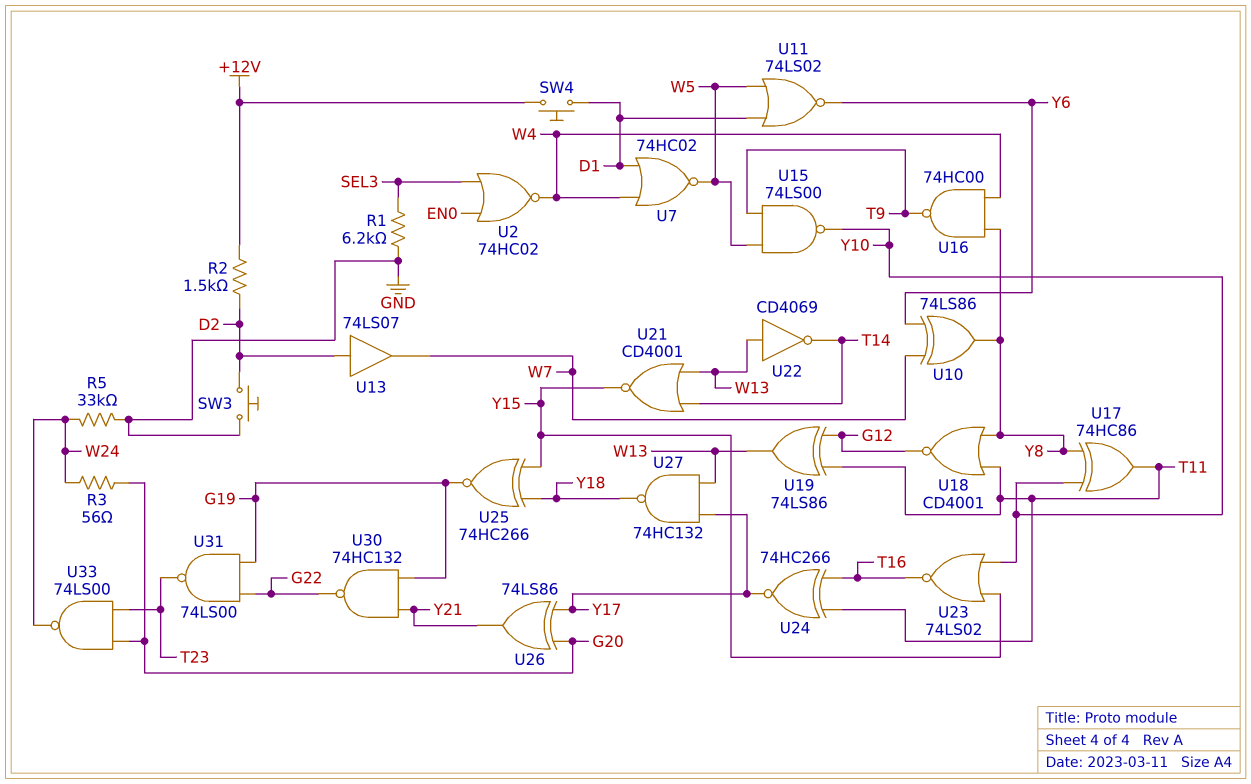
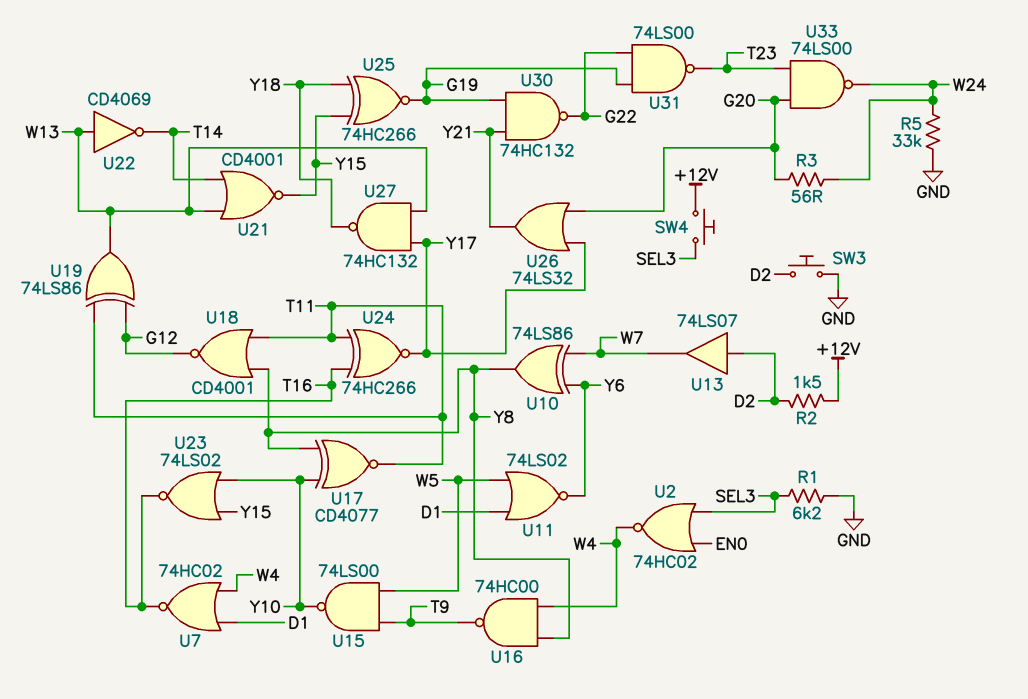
SW4: button (+12V, D1) -> button (+12V, SEL3)
U7: NOR 74HC02 (in D1, in W4, out W5) -> NOR 74HC02 (in D1, in W4, out T16)
U17: XOR 74HC86 (in Y8, in Y10, out T11) -> XNOR CD4077 (in Y8, in Y10, out T11)
U26: XOR 74LS86 (in G20, in Y17, out Y21) -> OR 74LS32 (in G20, in Y17, out Y21)

